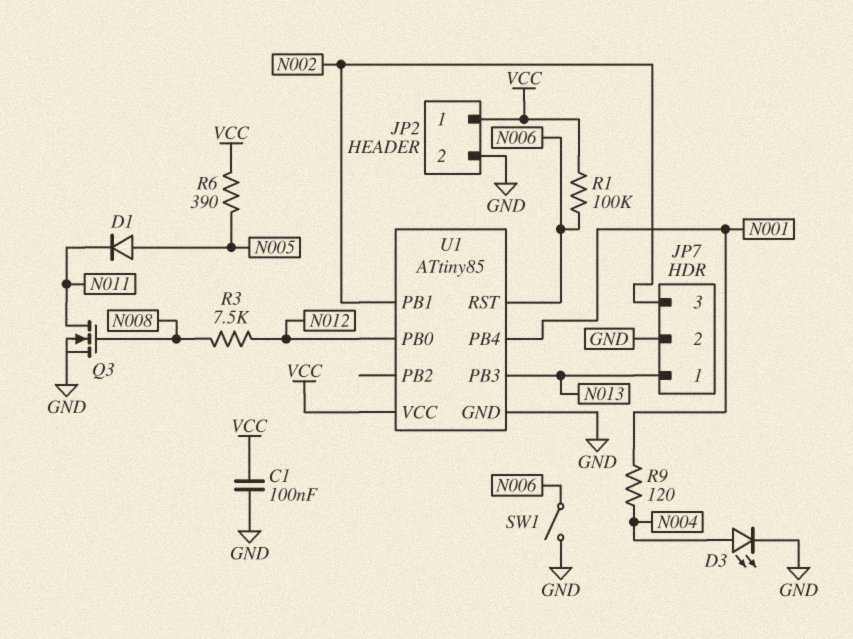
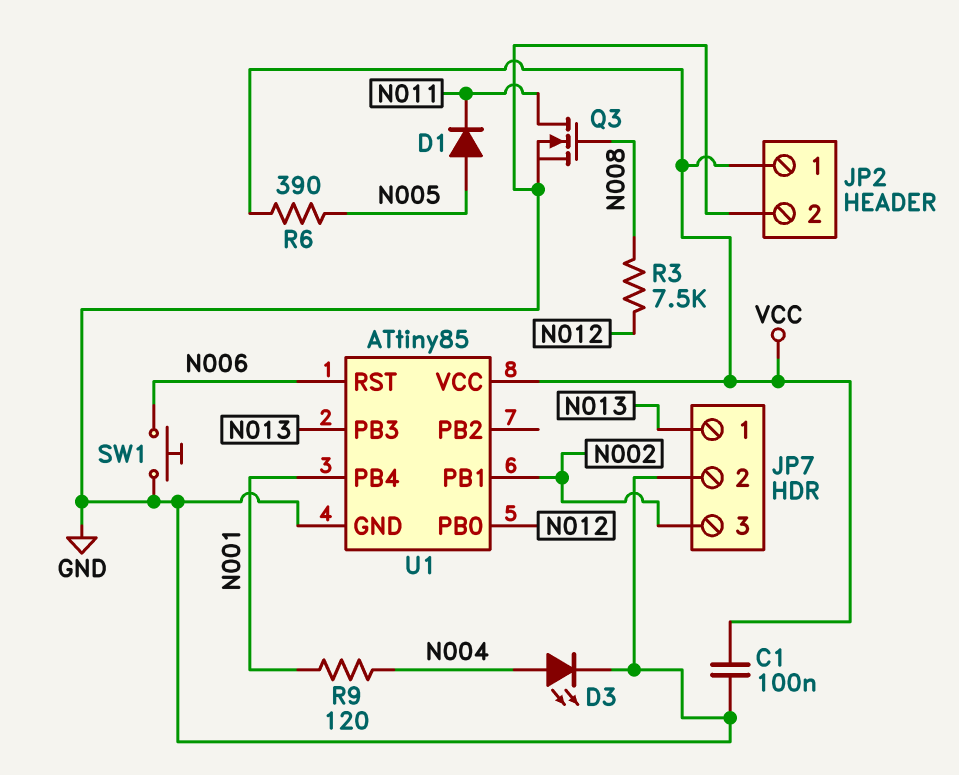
R1: 100k (N006, VCC) -> none
SW1: switch (GND, N006) -> button (GND, N006)

